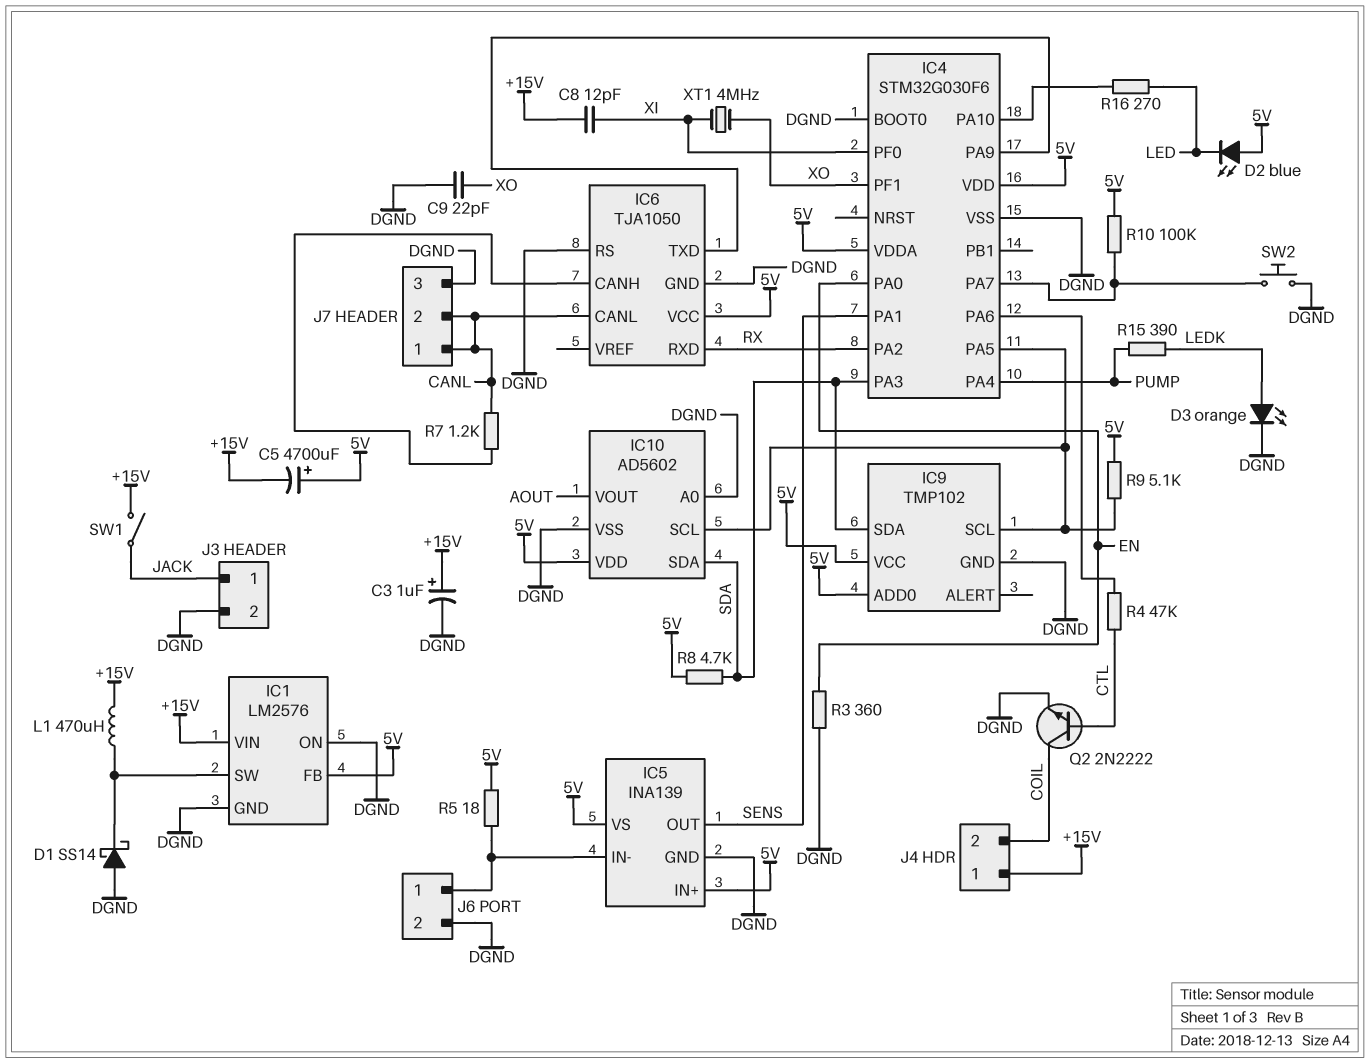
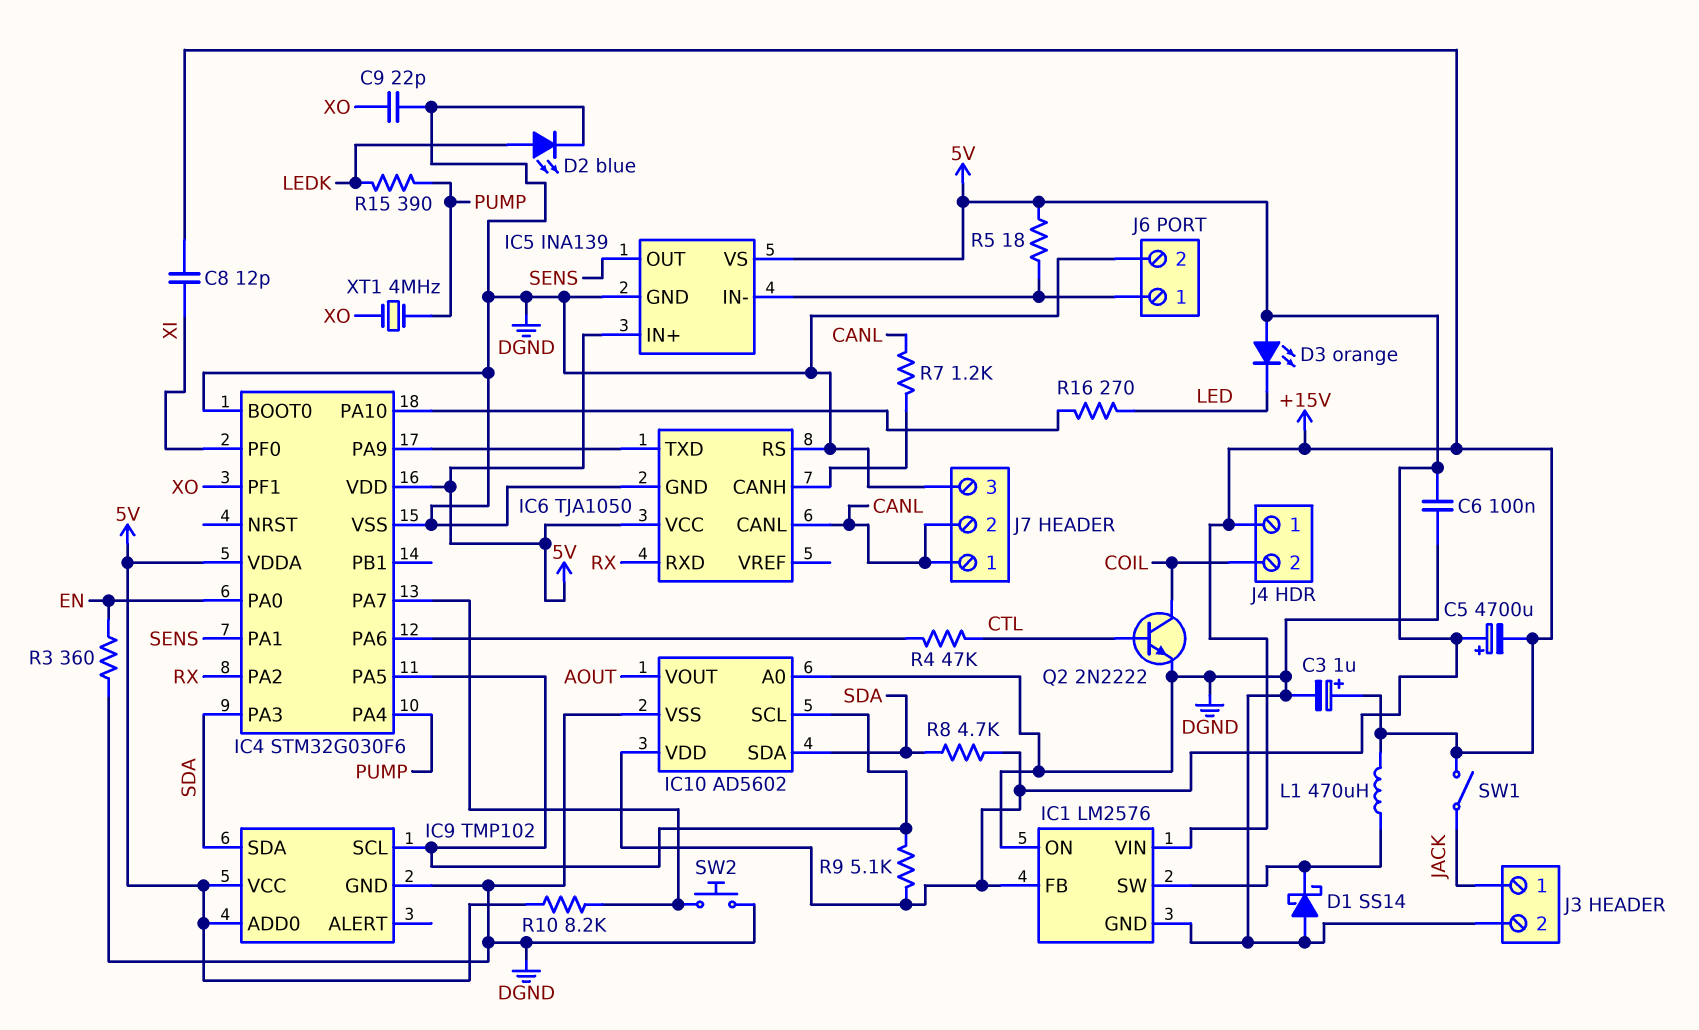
C6: none -> 100nF (5V, DGND)
D2: LED blue (A 5V, K LED) -> LED blue (A LEDK, K DGND)
D3: LED orange (A LEDK, K DGND) -> LED orange (A 5V, K LED)
R10: 100k (5V, IC4/PA7) -> 8.2k (5V, IC4/PA7)
XT1: 4MHz (XI, XO) -> 4MHz (PUMP, XO)

